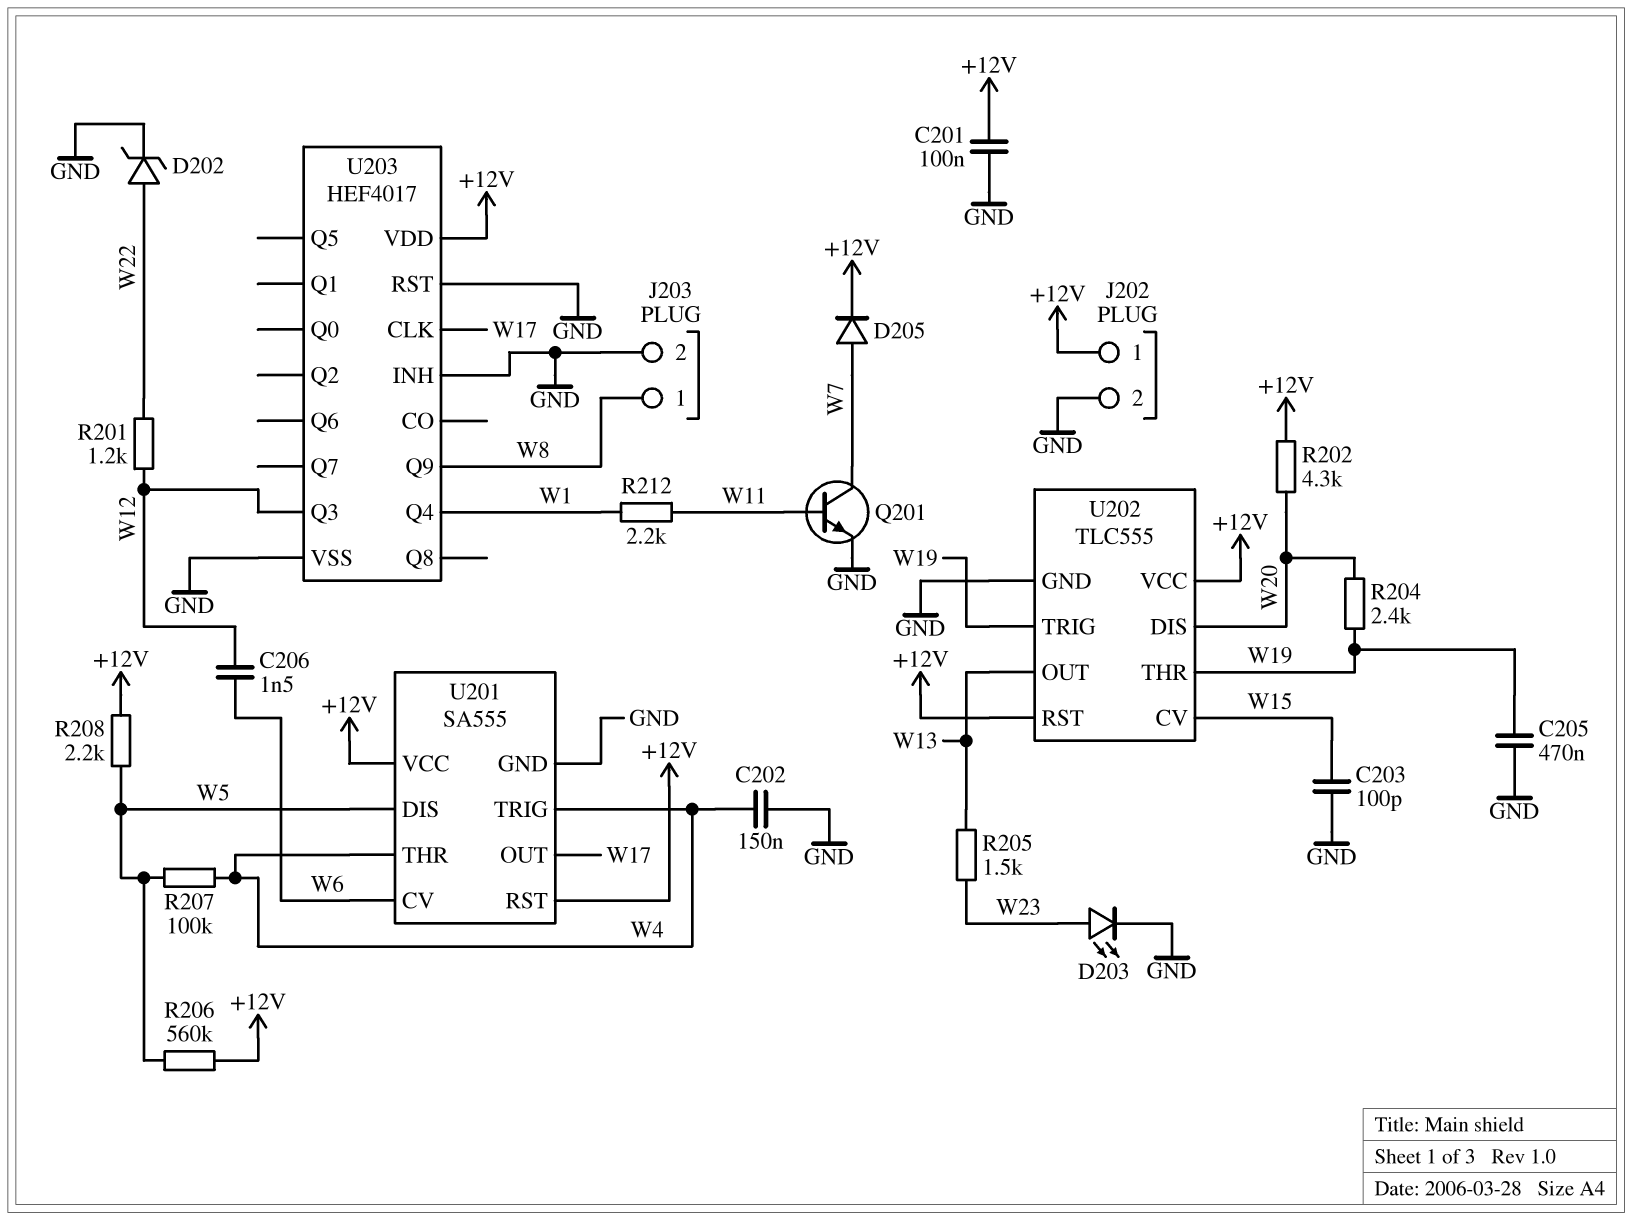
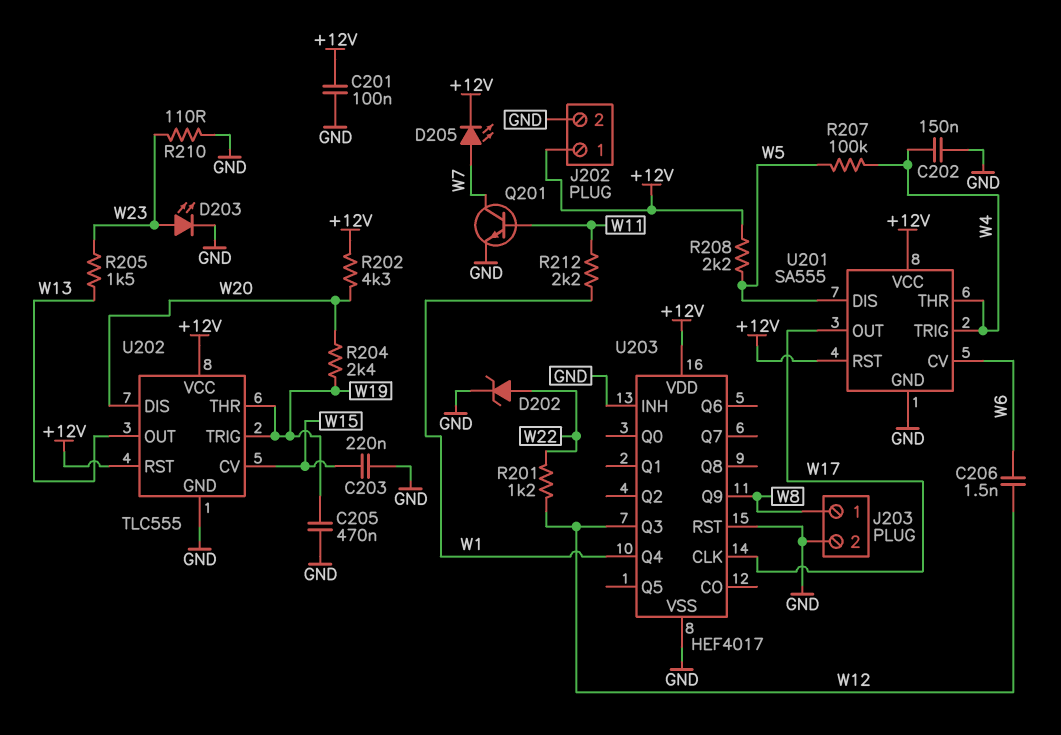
C203: 100pF (GND, W15) -> 220nF (GND, W15)
D205: diode (A W7, K +12V) -> LED (A W7, K +12V)
R206: 560k (+12V, W5) -> none
R210: none -> 110 (GND, W23)

